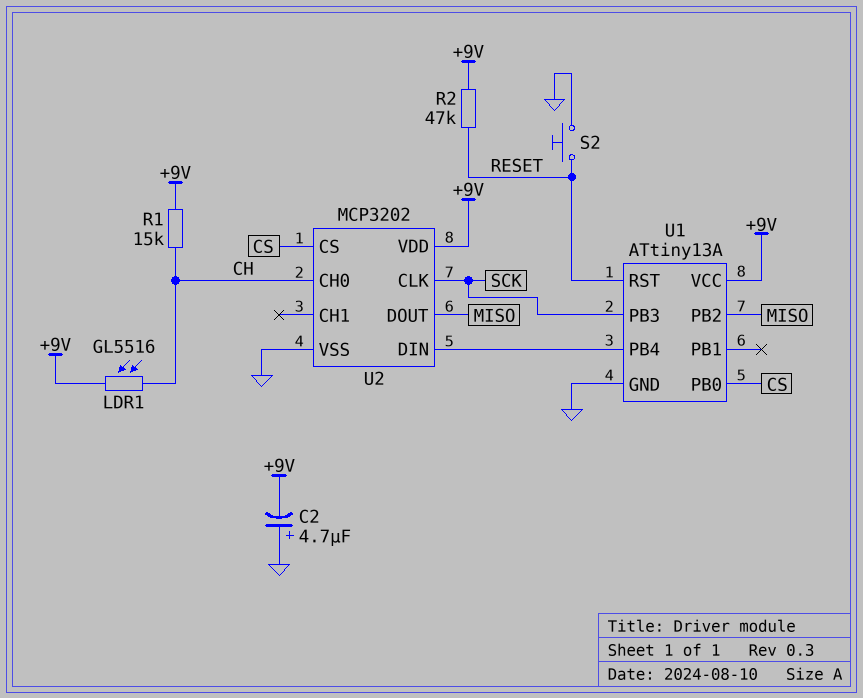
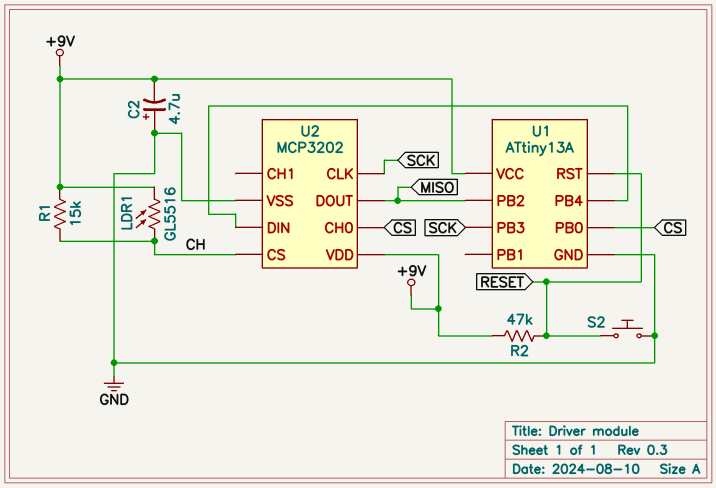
U2 pin CH0: CH -> CS
U2 pin CS: CS -> CH

